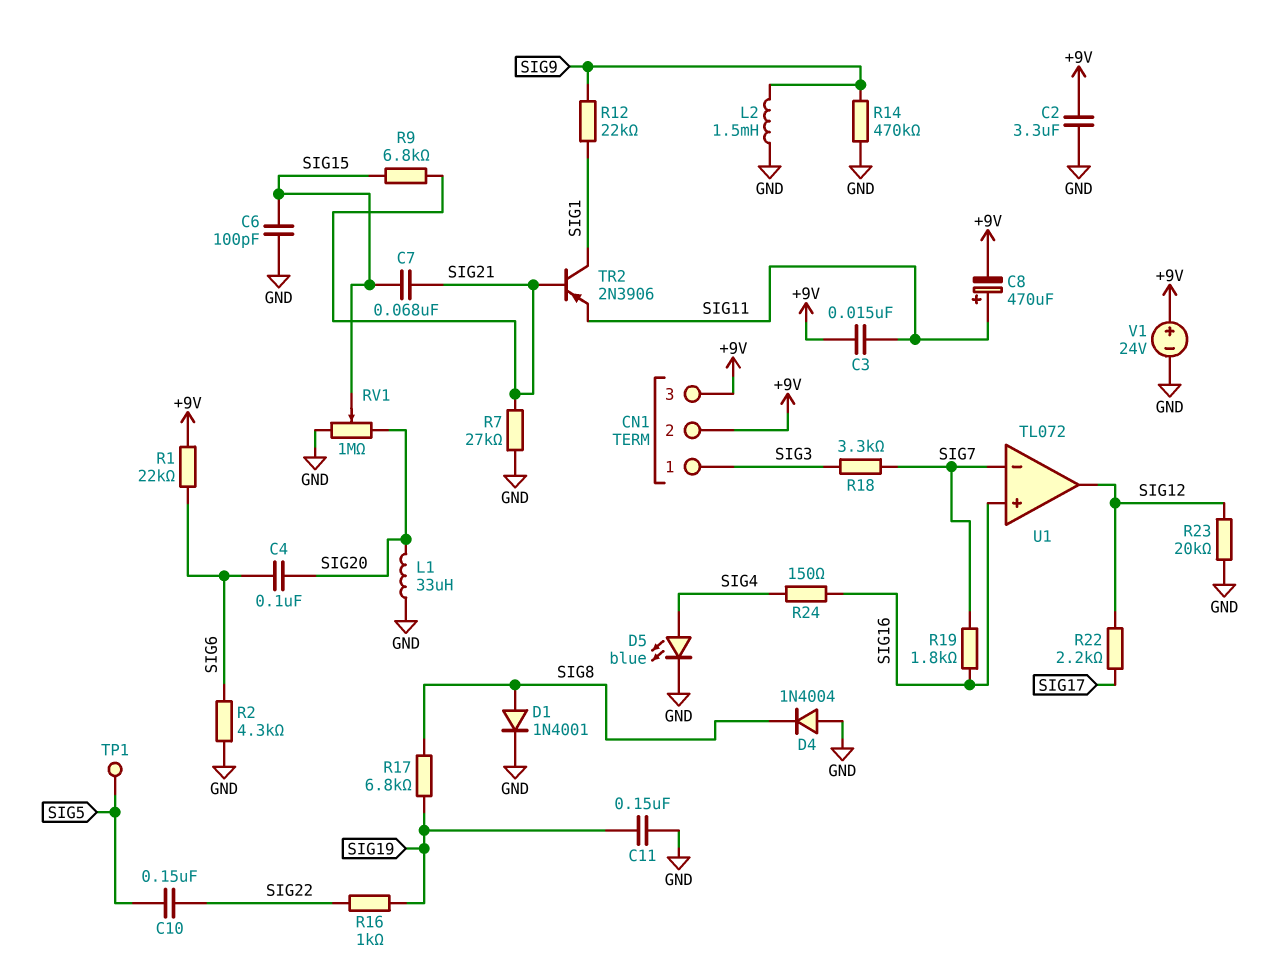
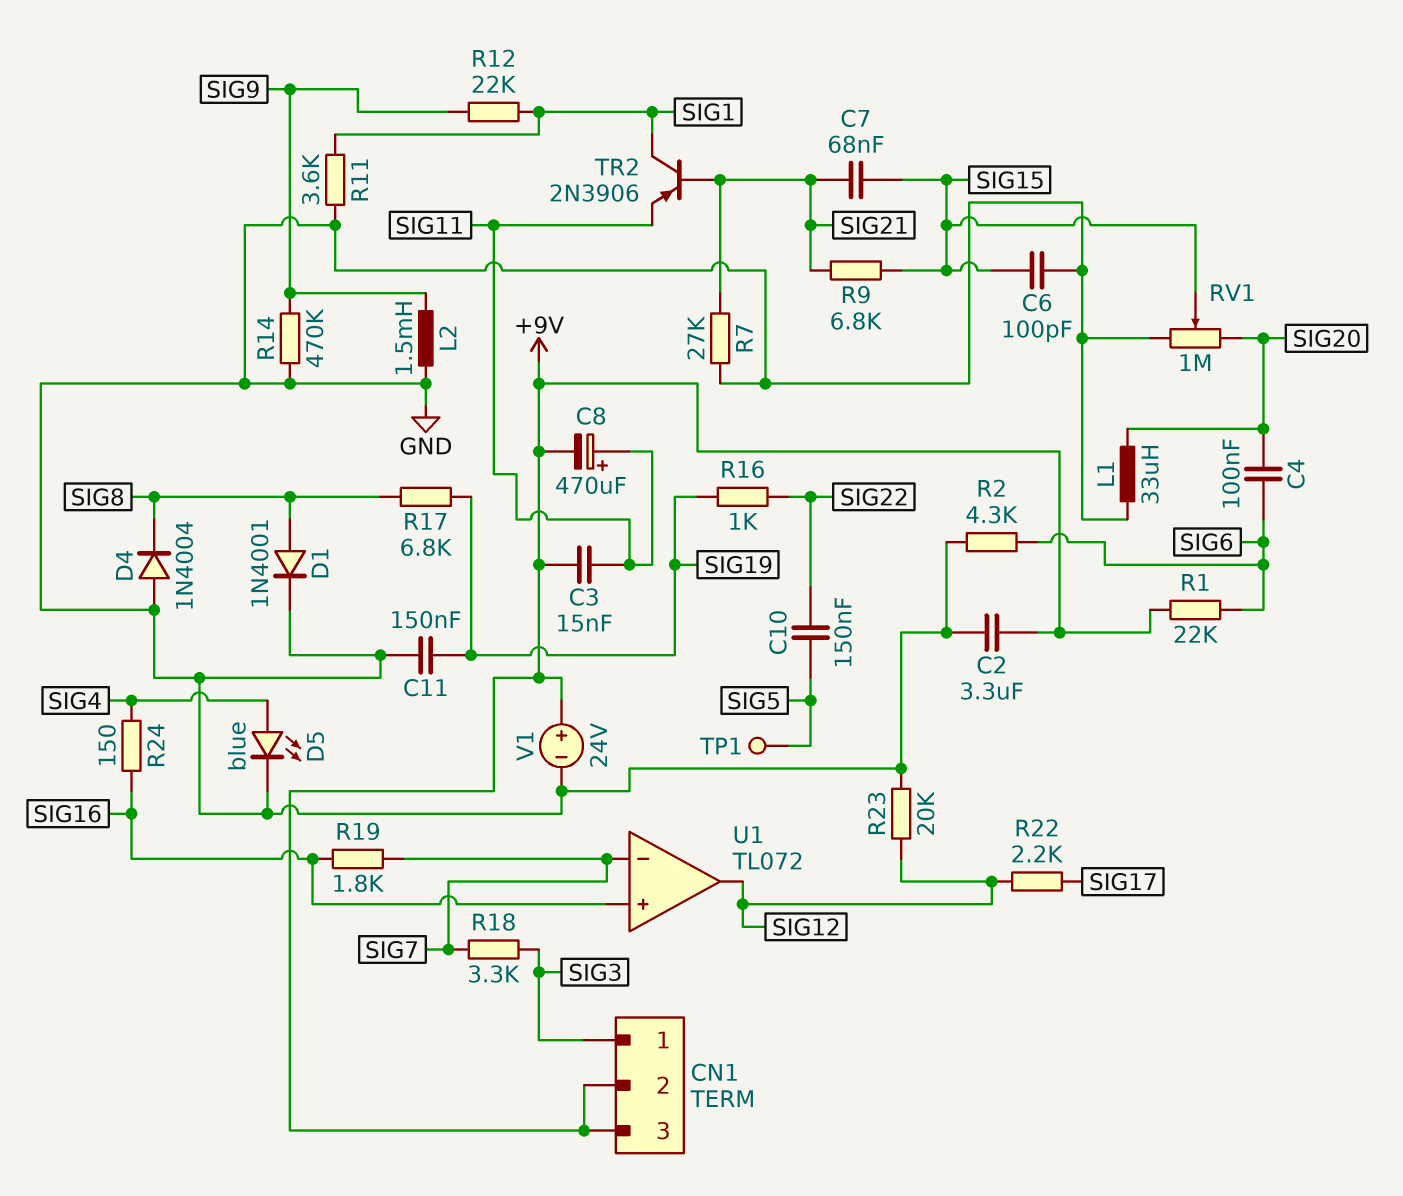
R11: none -> 3.6k (GND, SIG1)

